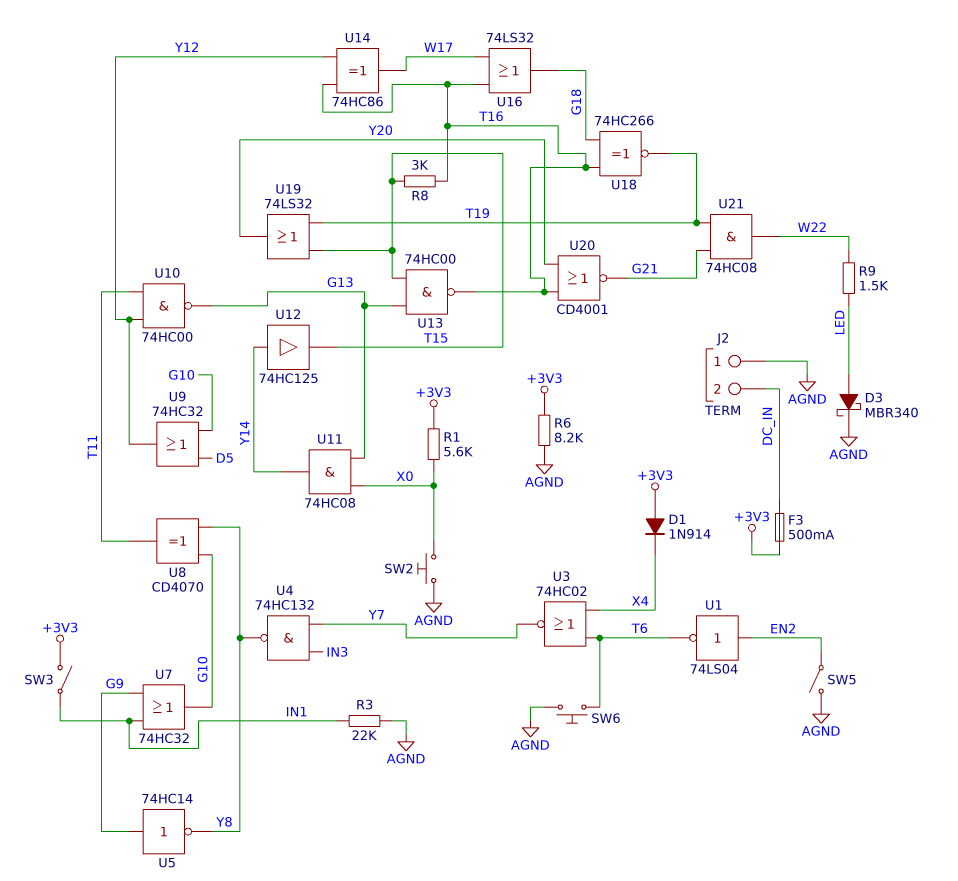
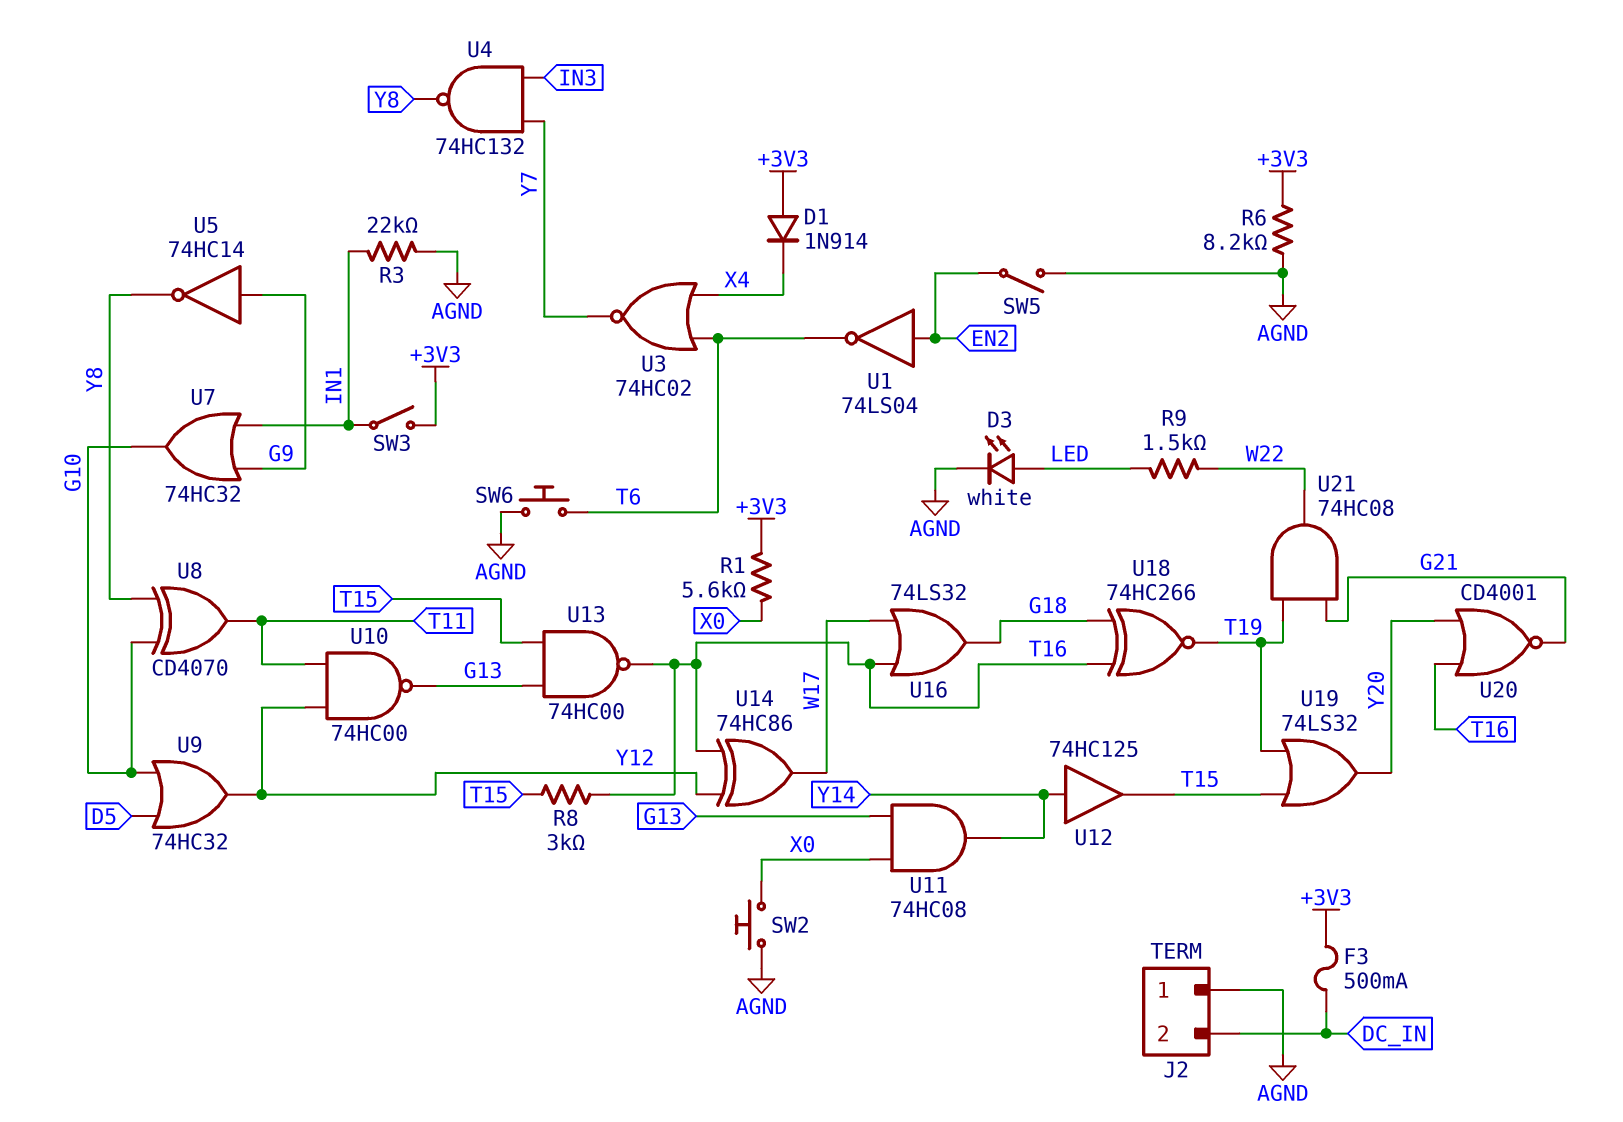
D3: schottky MBR340 (A LED, K AGND) -> LED white (A LED, K AGND)

